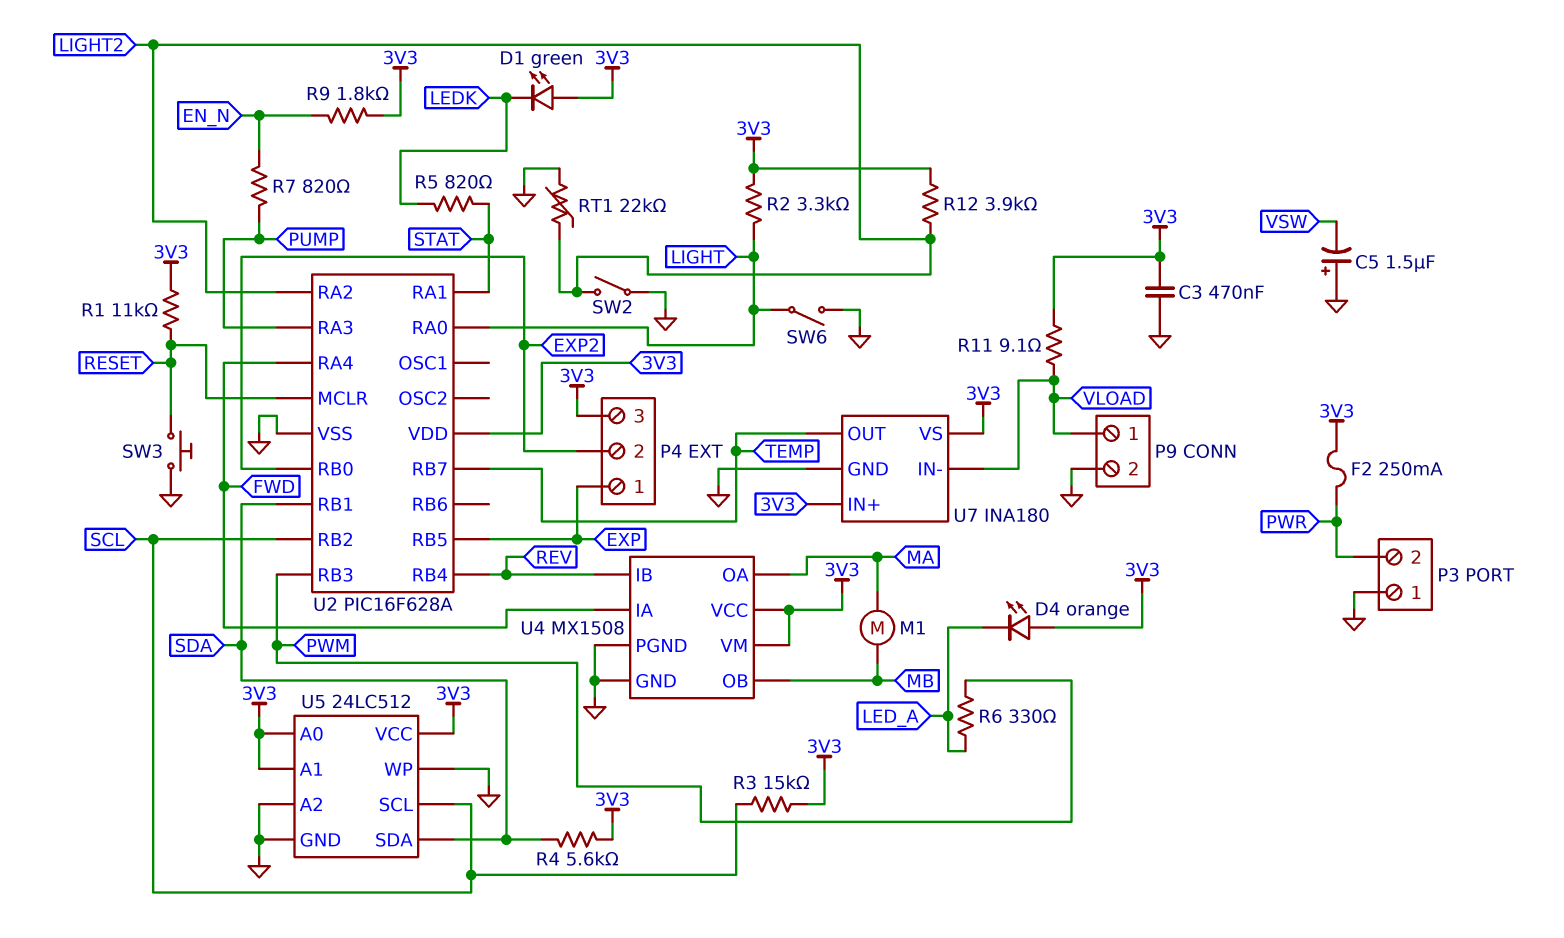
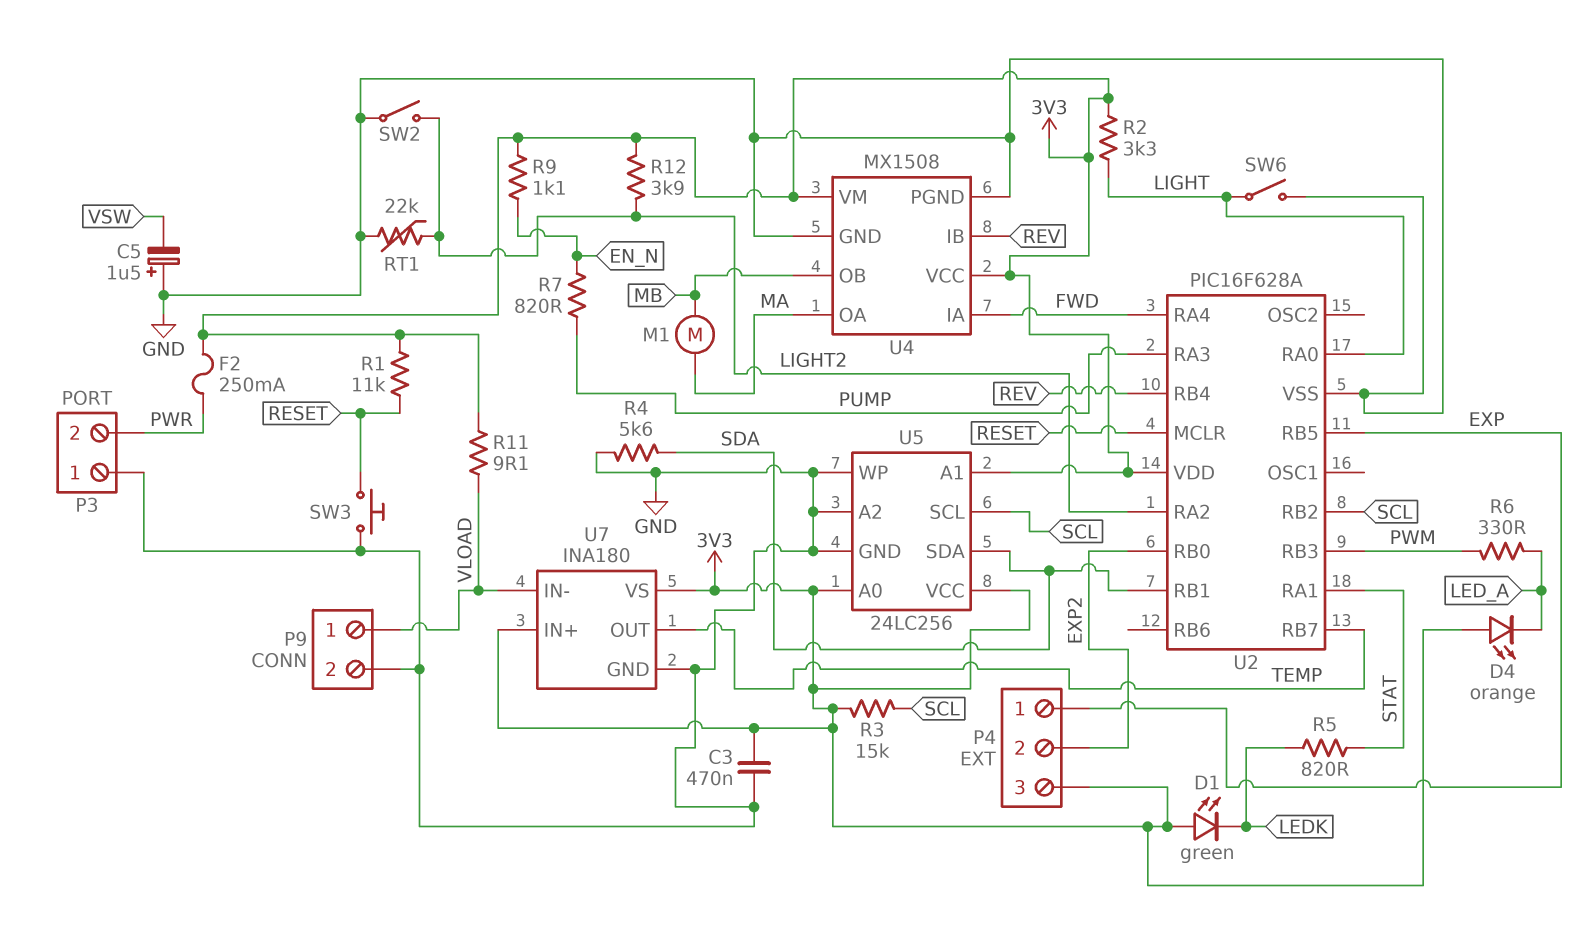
R4: 5.6k (3V3, SDA) -> 5.6k (GND, SDA)
R9: 1.8k (3V3, EN_N) -> 1.1k (3V3, EN_N)
U5: 24LC512 -> 24LC256

